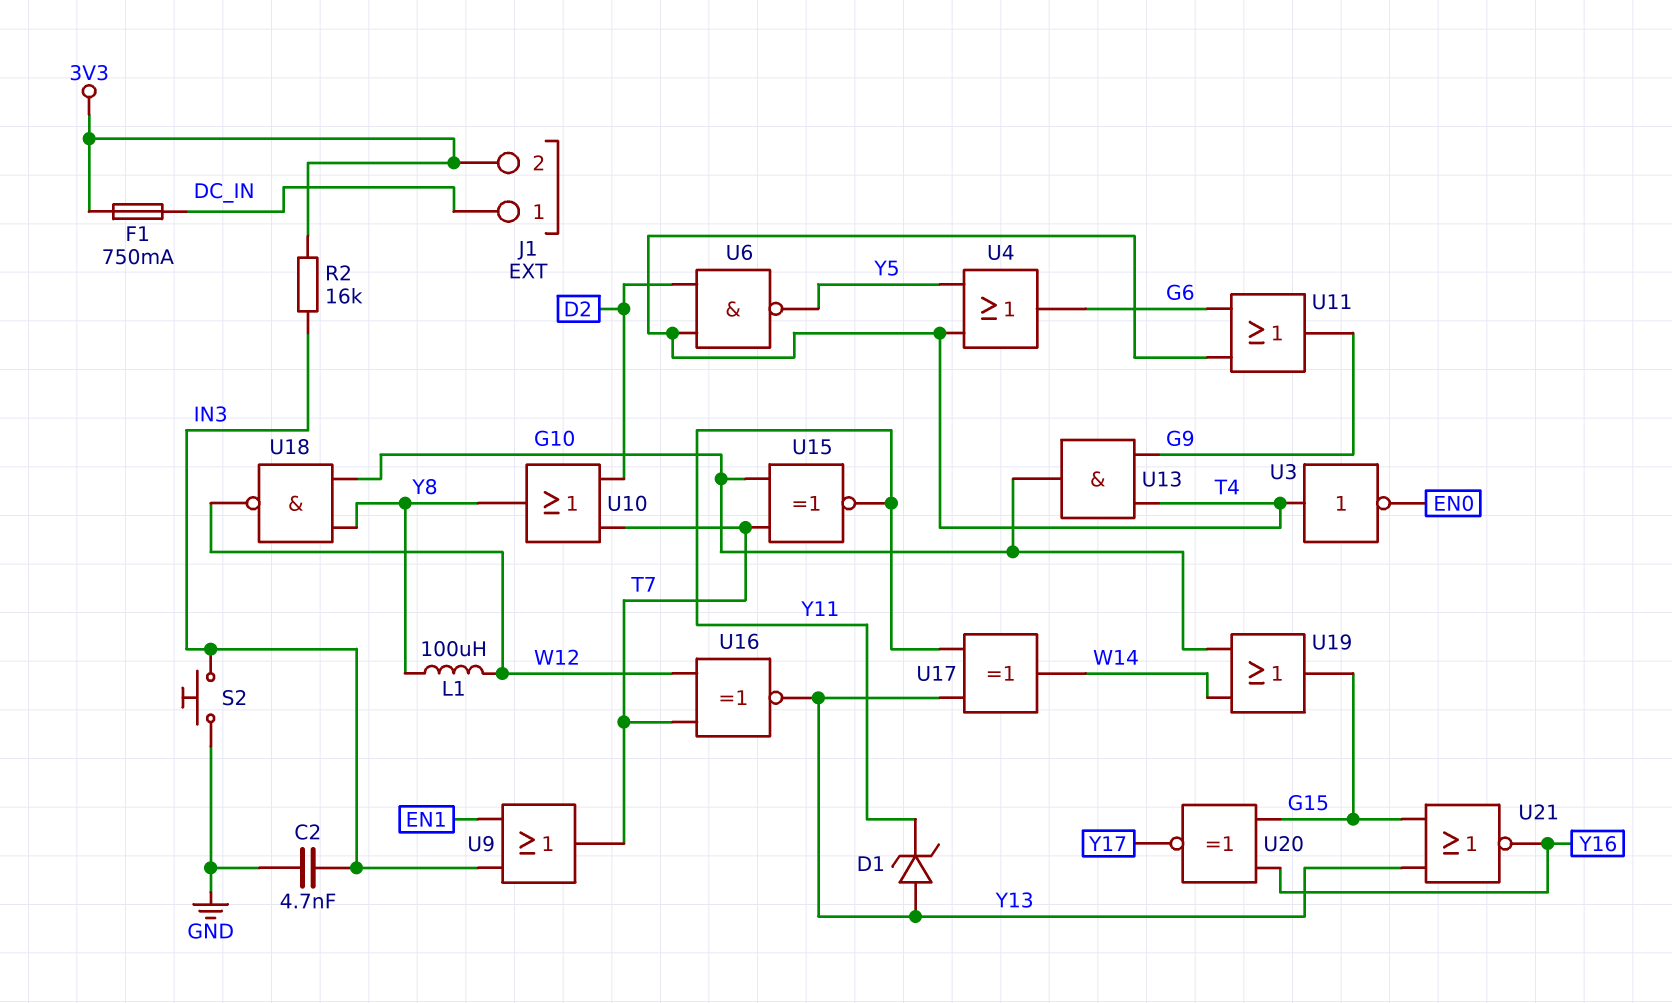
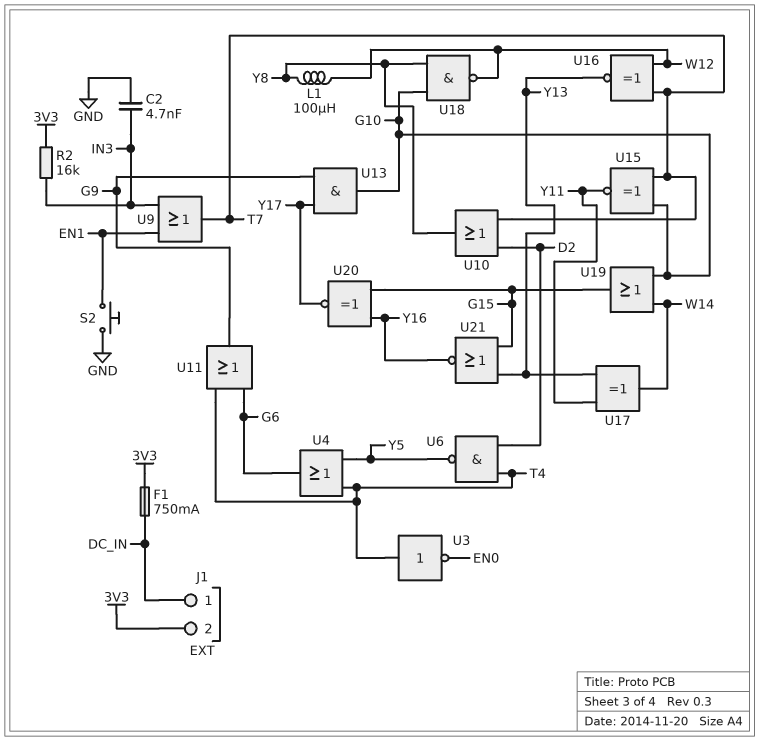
D1: zener (A Y13, K Y11) -> none
S2: button (GND, IN3) -> button (EN1, GND)
U13: AND (in G9, in T4, out G10) -> AND (in G9, in Y17, out G10)

